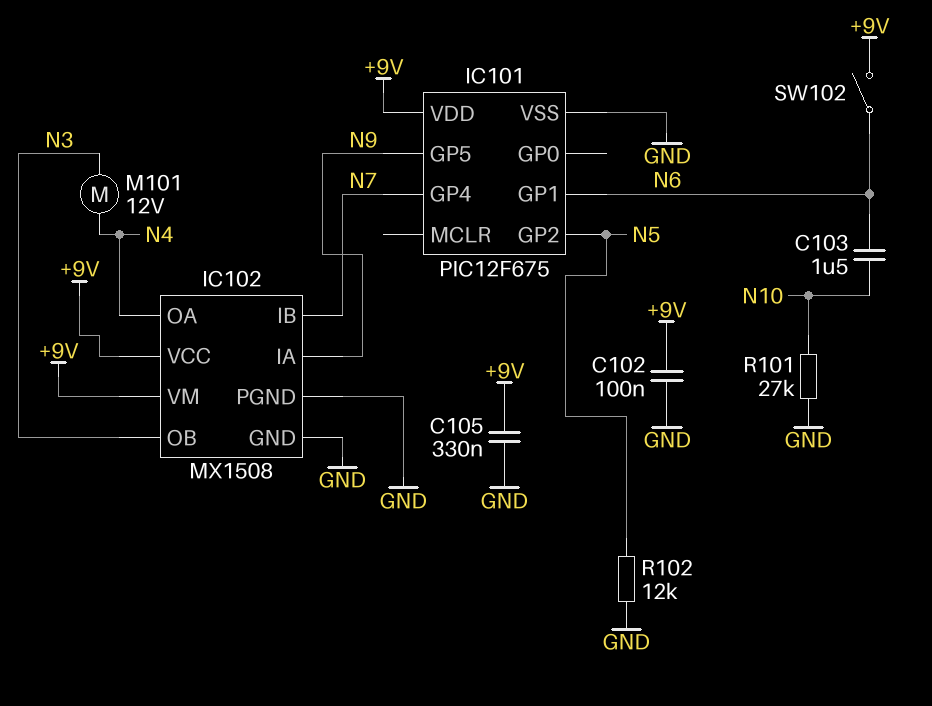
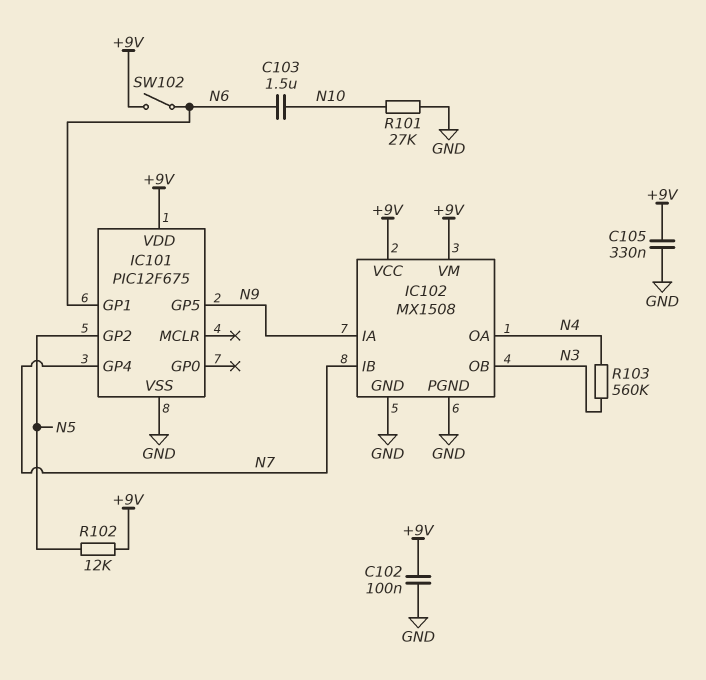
M101: motor 12V (N3, N4) -> none
R102: 12k (GND, N5) -> 12k (+9V, N5)
R103: none -> 560k (N3, N4)

